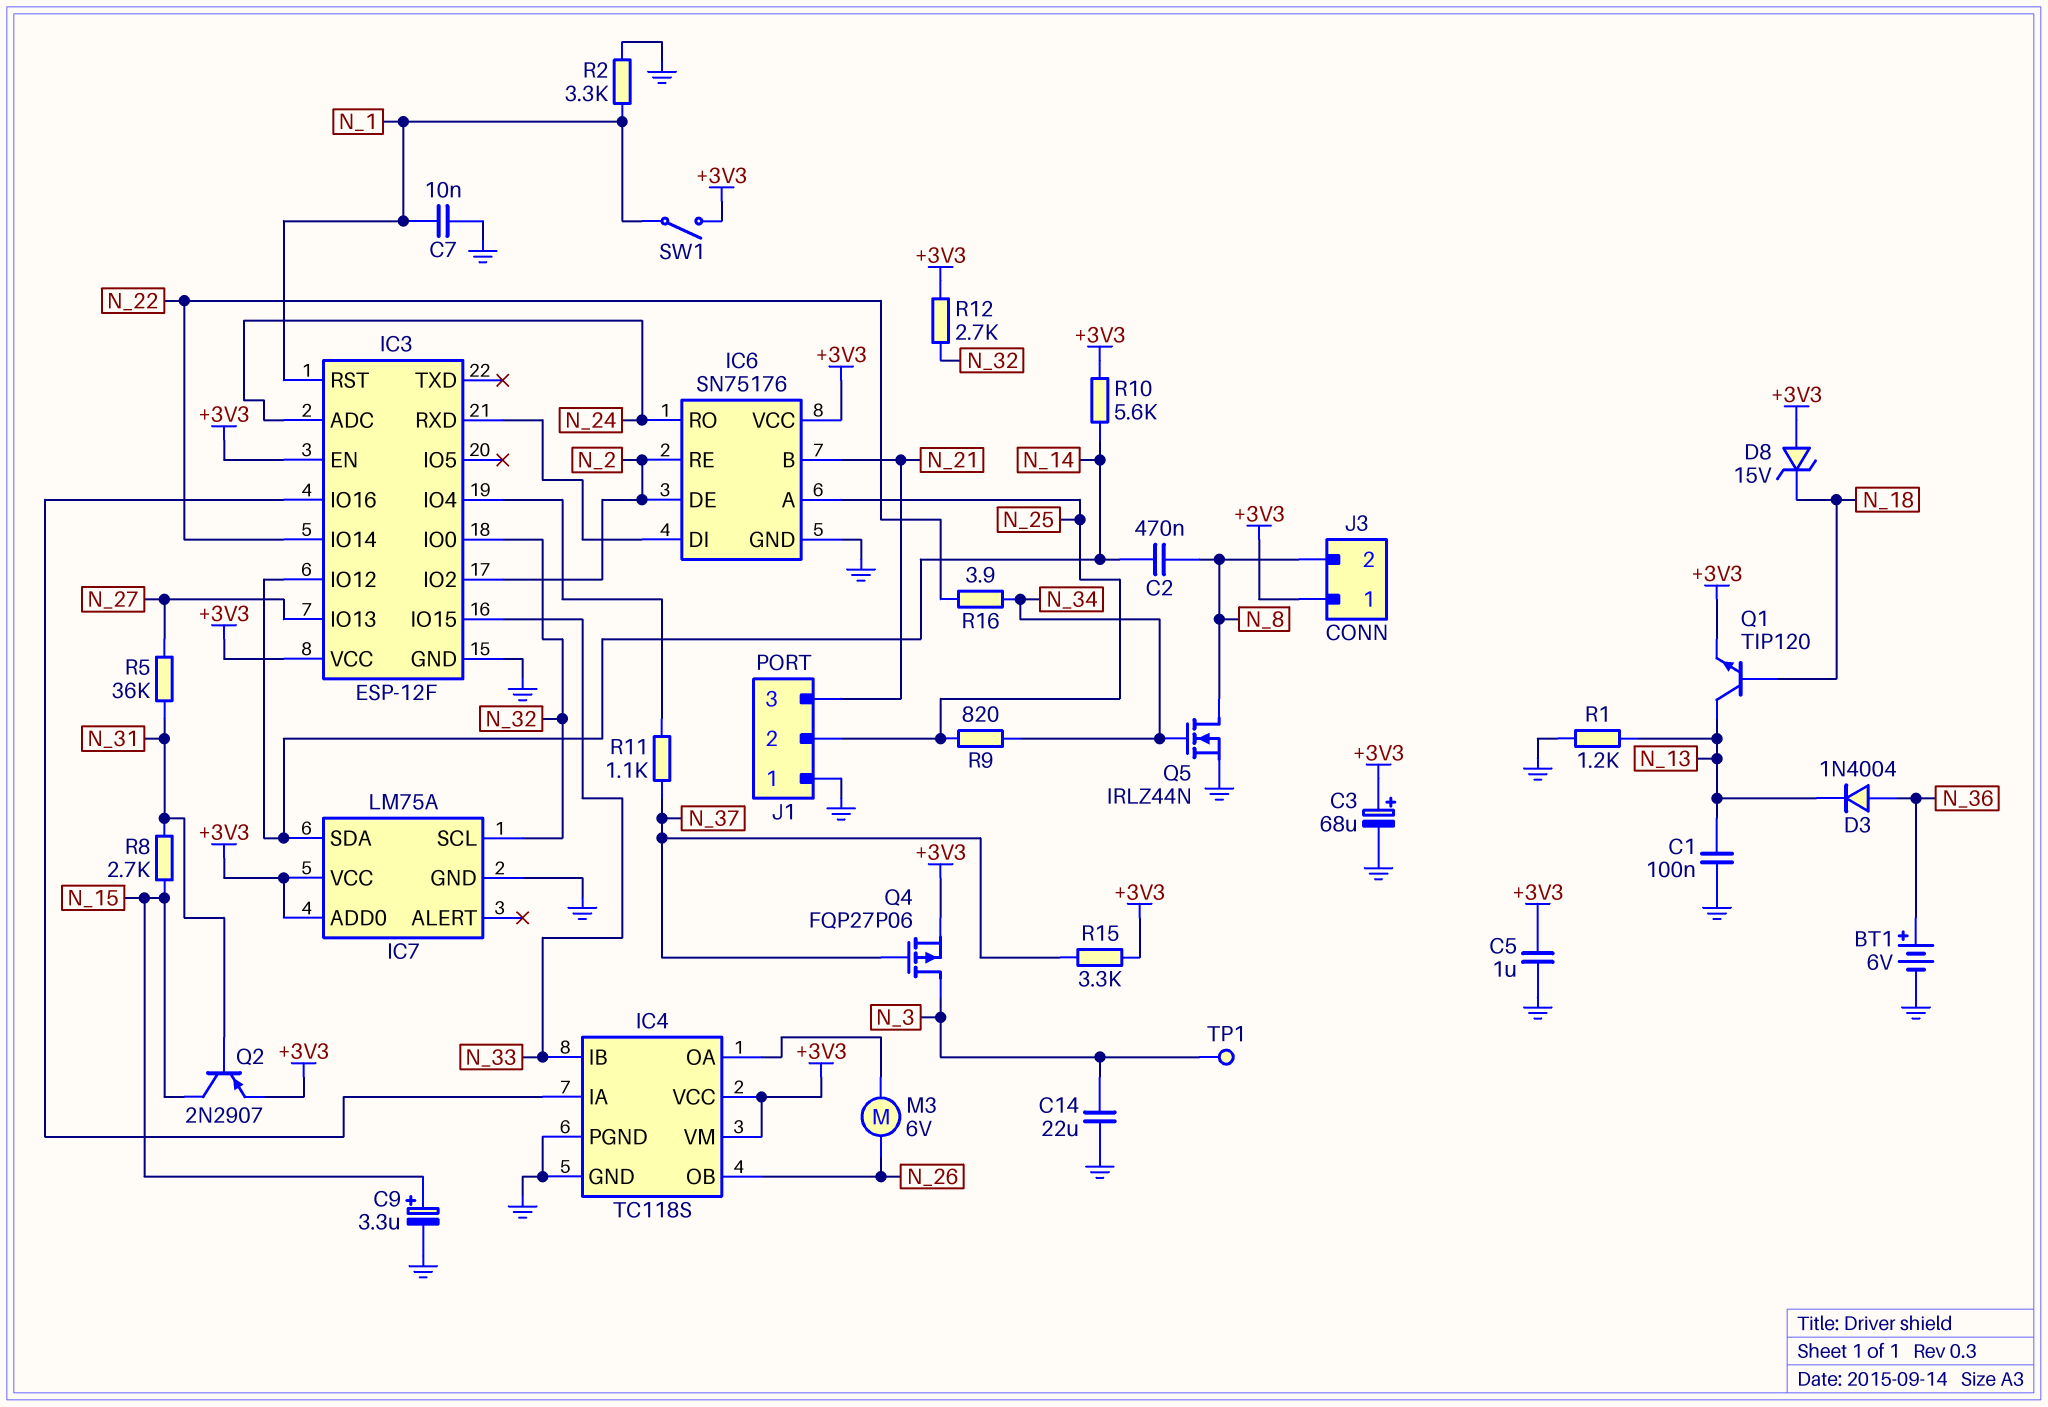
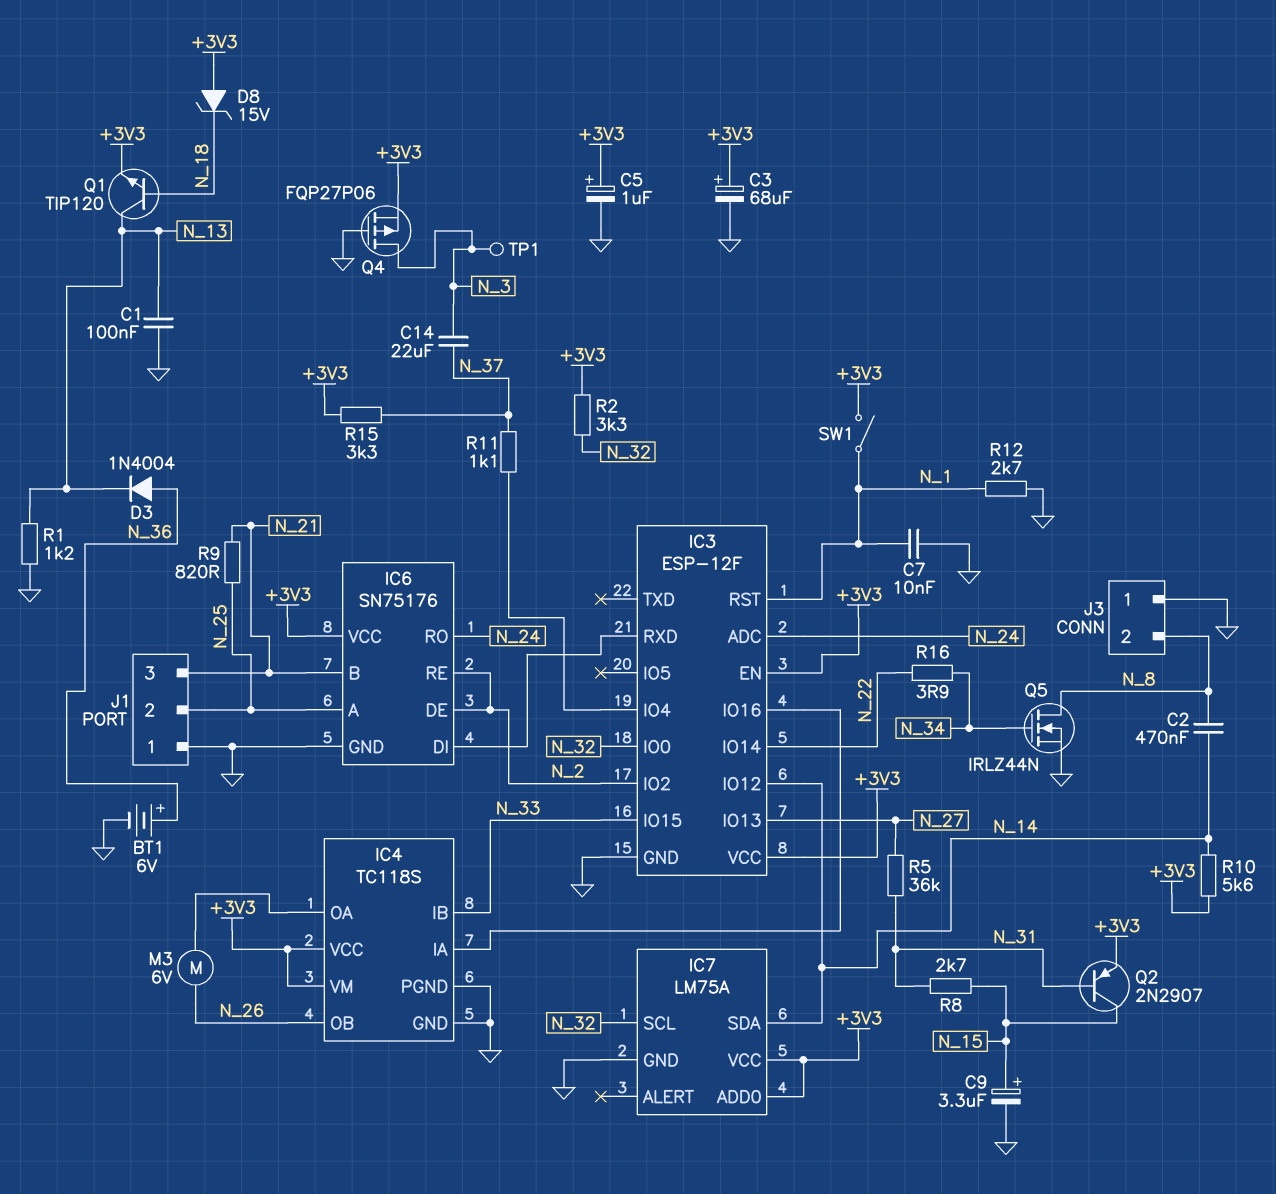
C5: 1uF (+3V3, GND) -> 1uF (plus +3V3, minus GND)
C14: 22uF (GND, N_3) -> 22uF (N_3, N_37)
J3 pin 1: +3V3 -> GND
Q4: PMOS FQP27P06 (G N_37, D N_3, S +3V3) -> PMOS FQP27P06 (G GND, D N_3, S +3V3)
R2: 3.3k (GND, N_1) -> 3.3k (+3V3, N_32)
R9: 820 (N_25, N_34) -> 820 (N_21, N_25)
R12: 2.7k (+3V3, N_32) -> 2.7k (GND, N_1)

